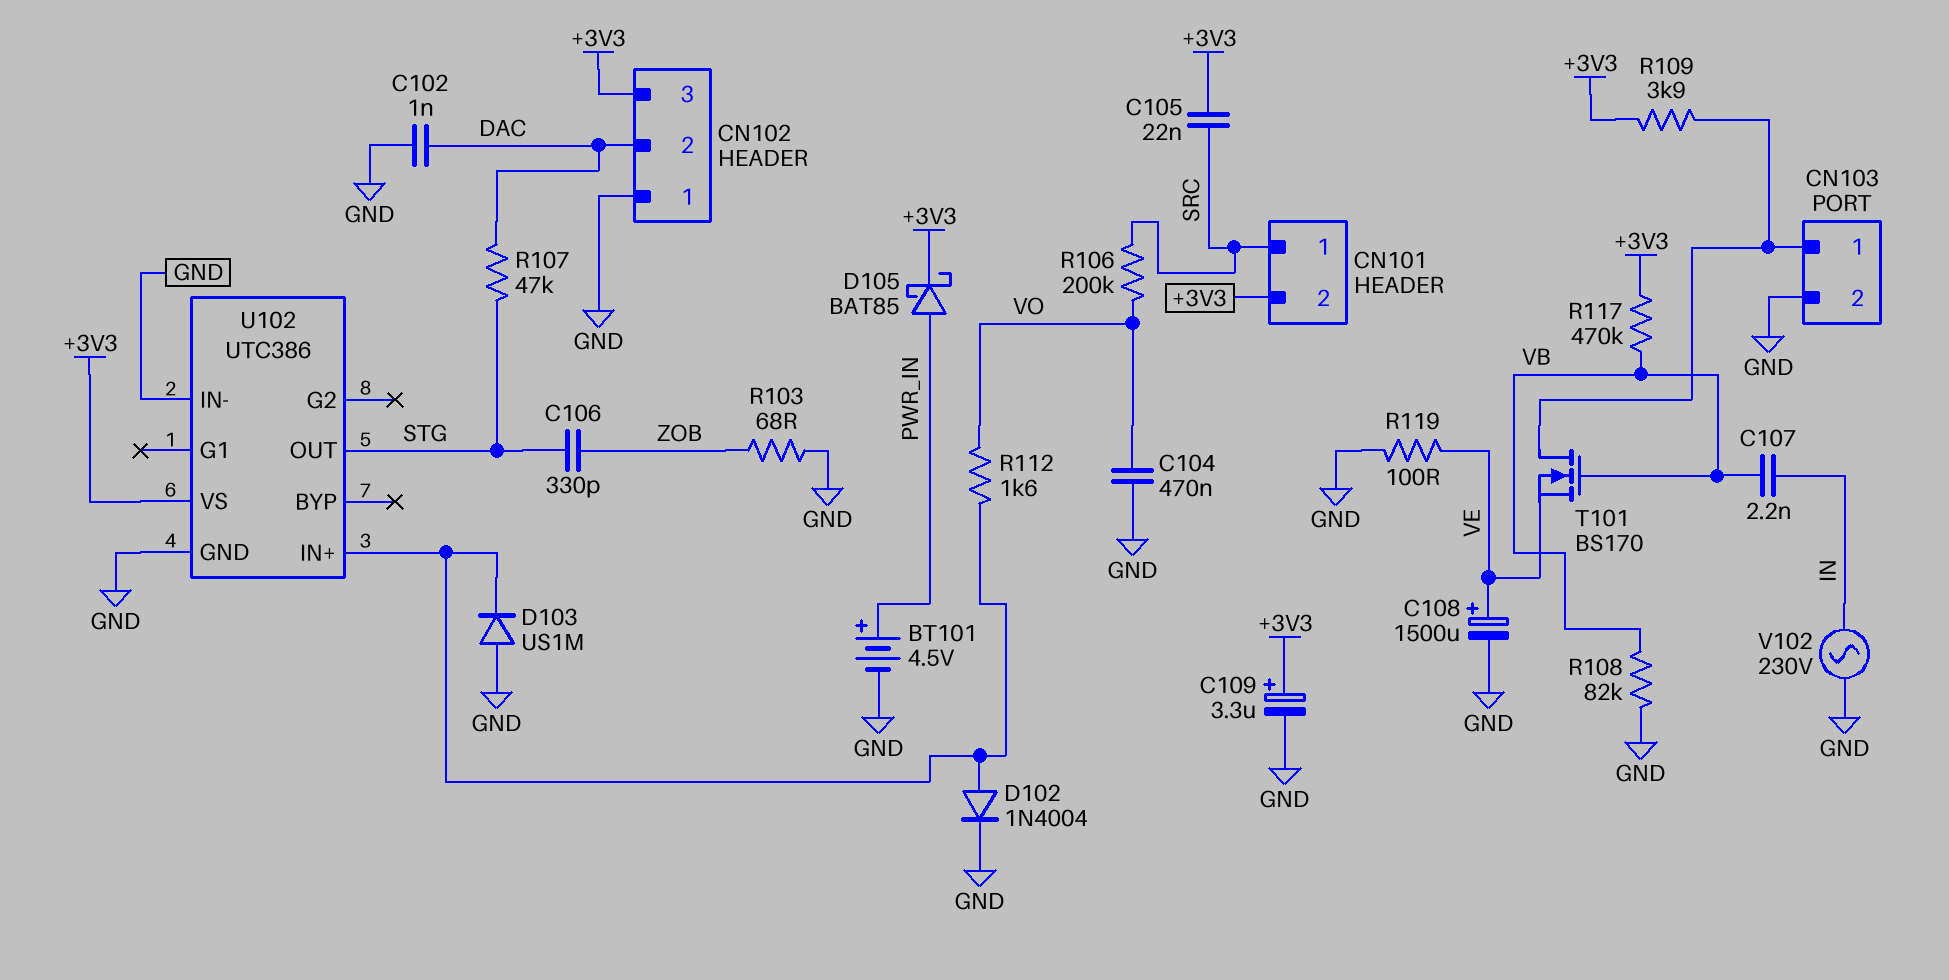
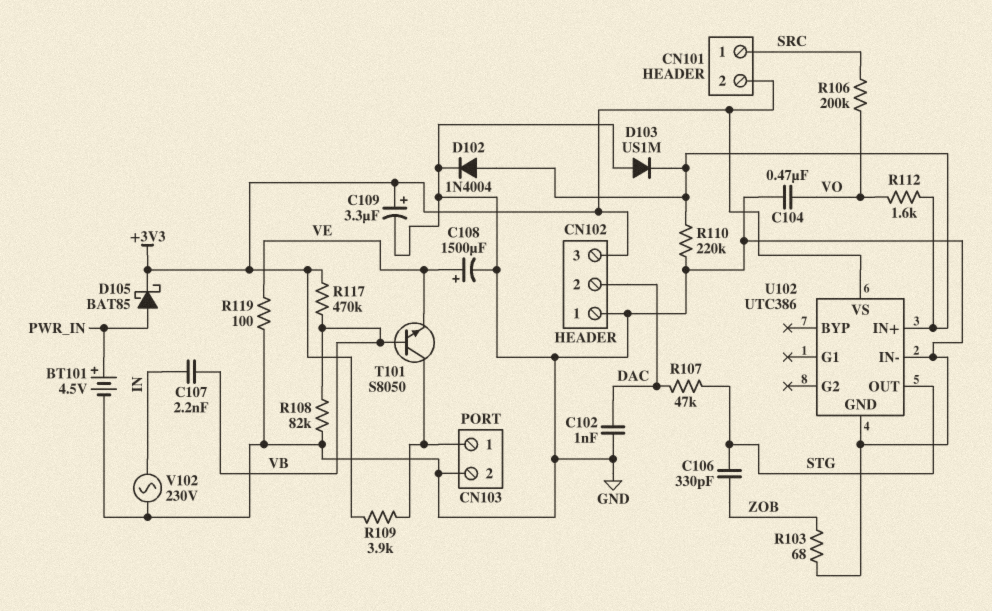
C105: 22nF (+3V3, SRC) -> none
R110: none -> 220k (GND, U102/IN+)
T101: NMOS BS170 (G VB, D CN103/1, S VE) -> NPN S8050 (B VB, C CN103/1, E VE)

